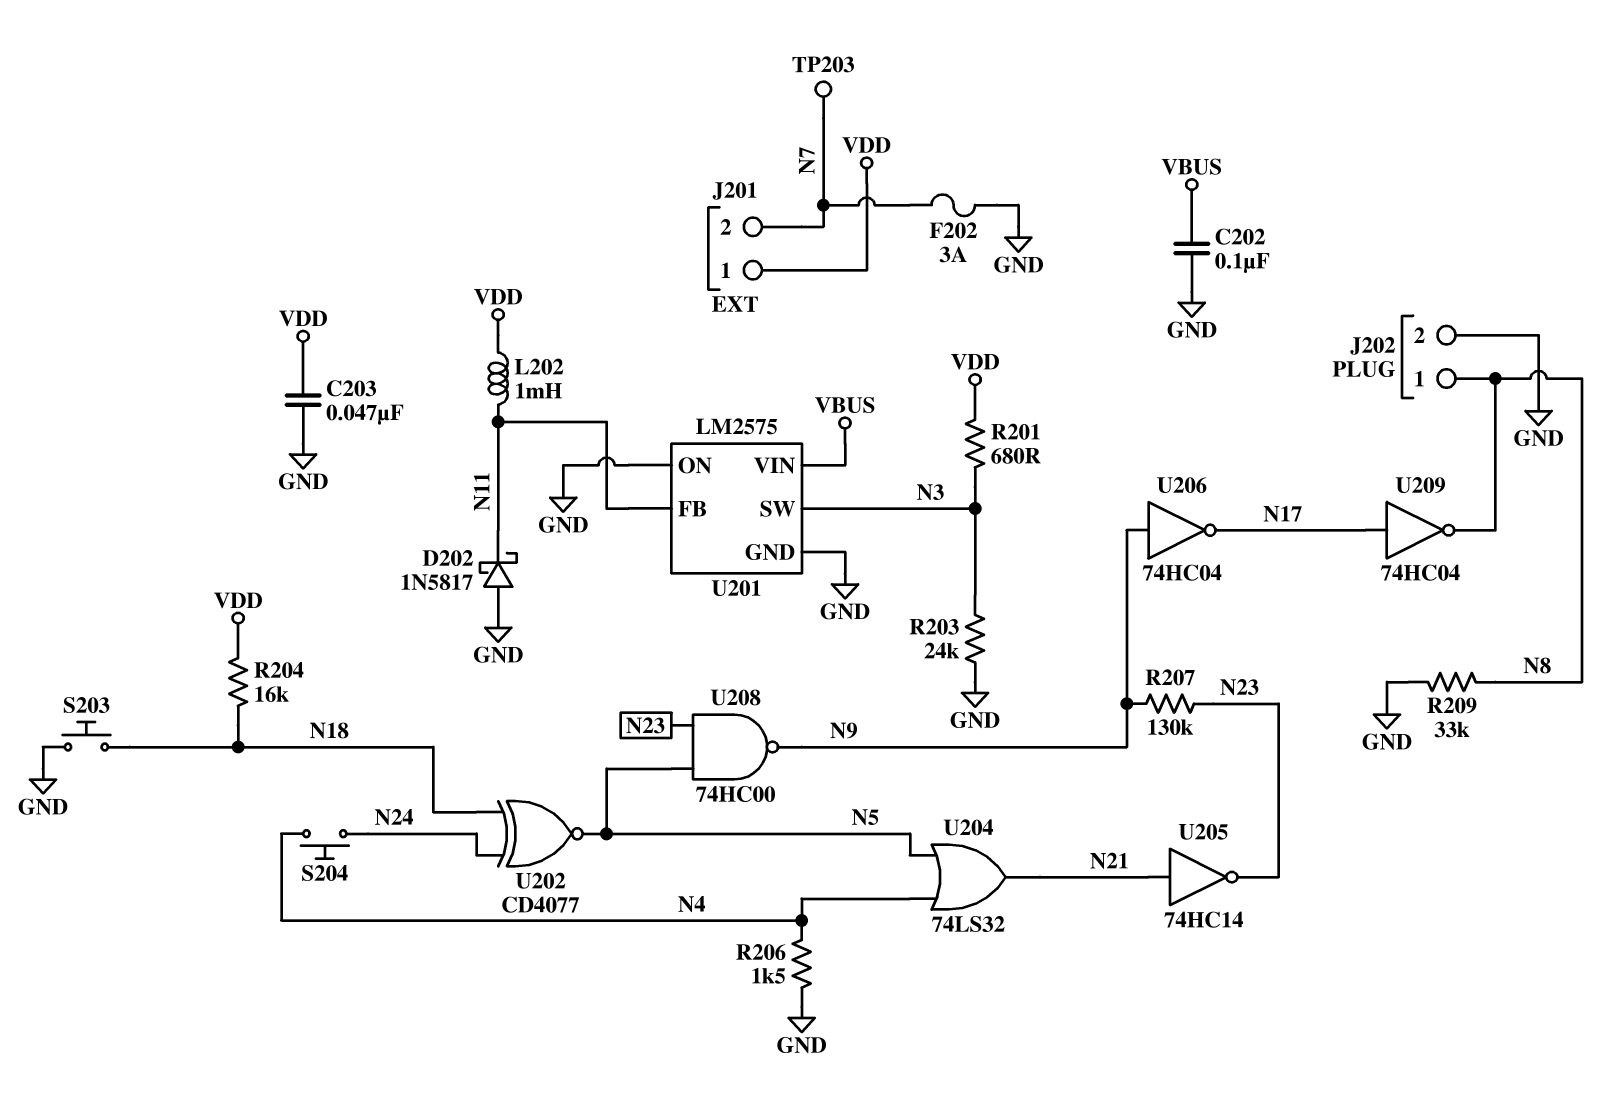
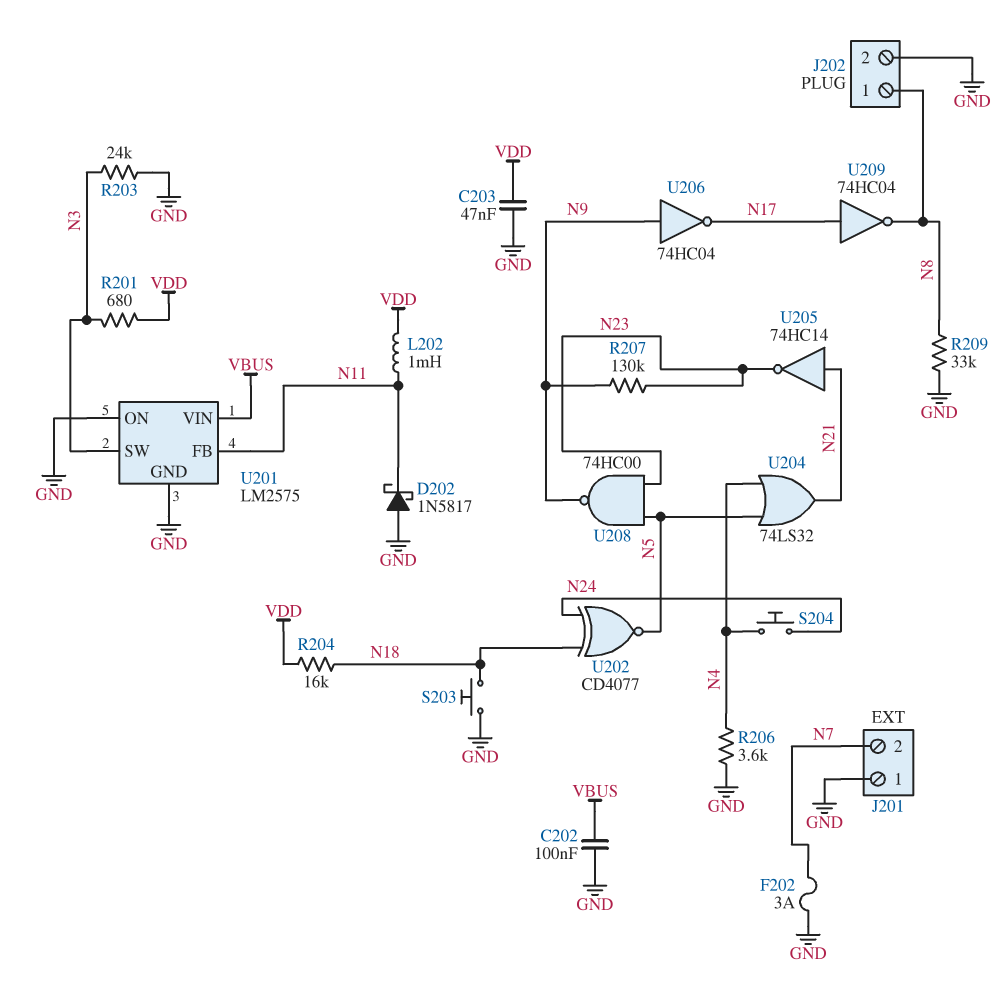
J201 pin 1: VDD -> GND
R206: 1.5k (GND, N4) -> 3.6k (GND, N4)
TP203: test point (N7) -> none

